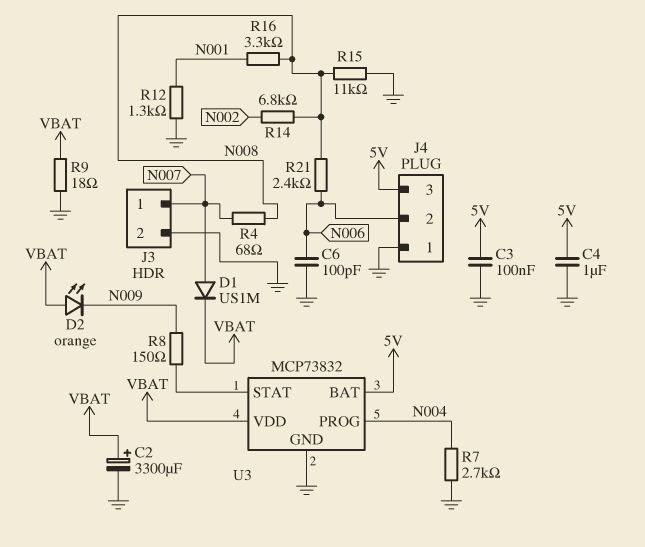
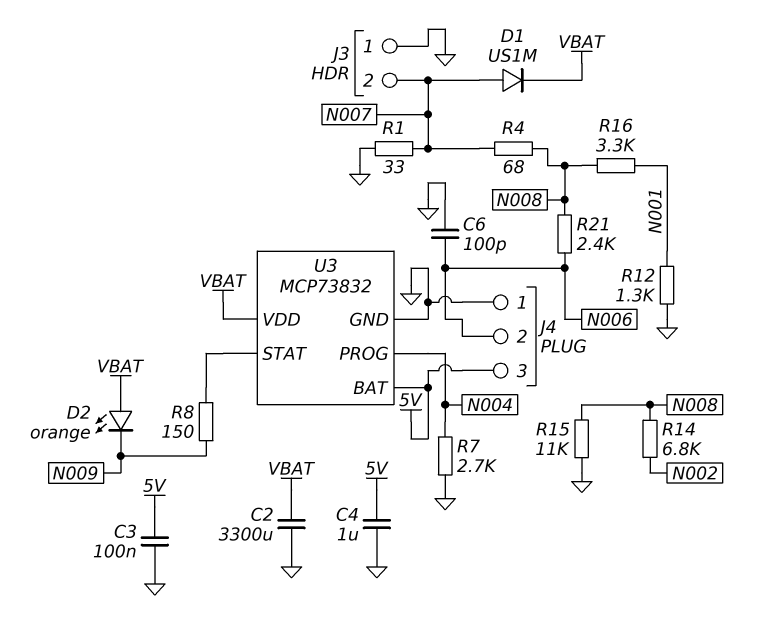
C2: 3300uF (plus VBAT, minus GND) -> 3300uF (GND, VBAT)
J3 pin 1: N007 -> GND
J3 pin 2: GND -> N007
R1: none -> 33 (GND, N007)
R9: 18 (GND, VBAT) -> none

